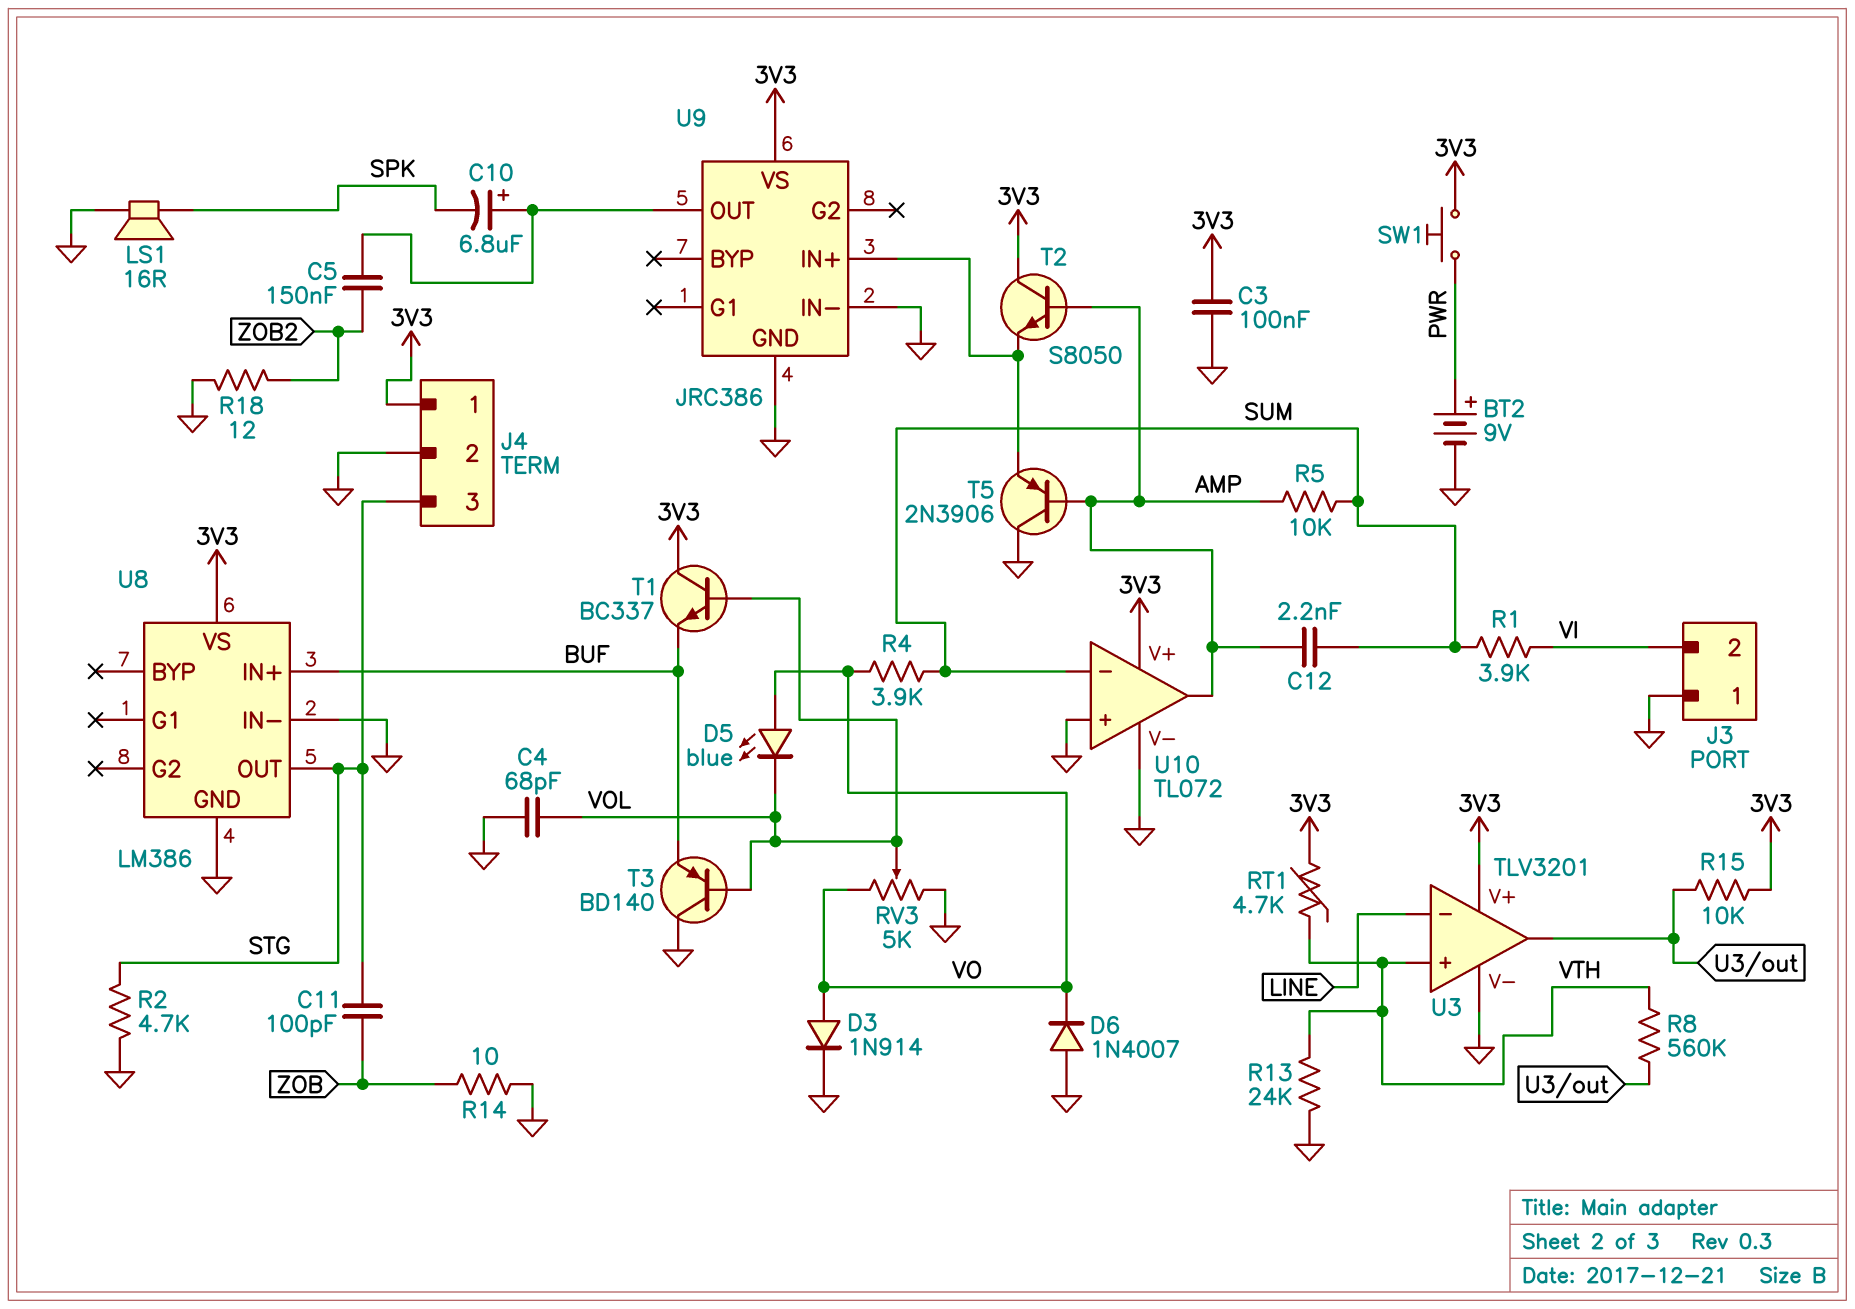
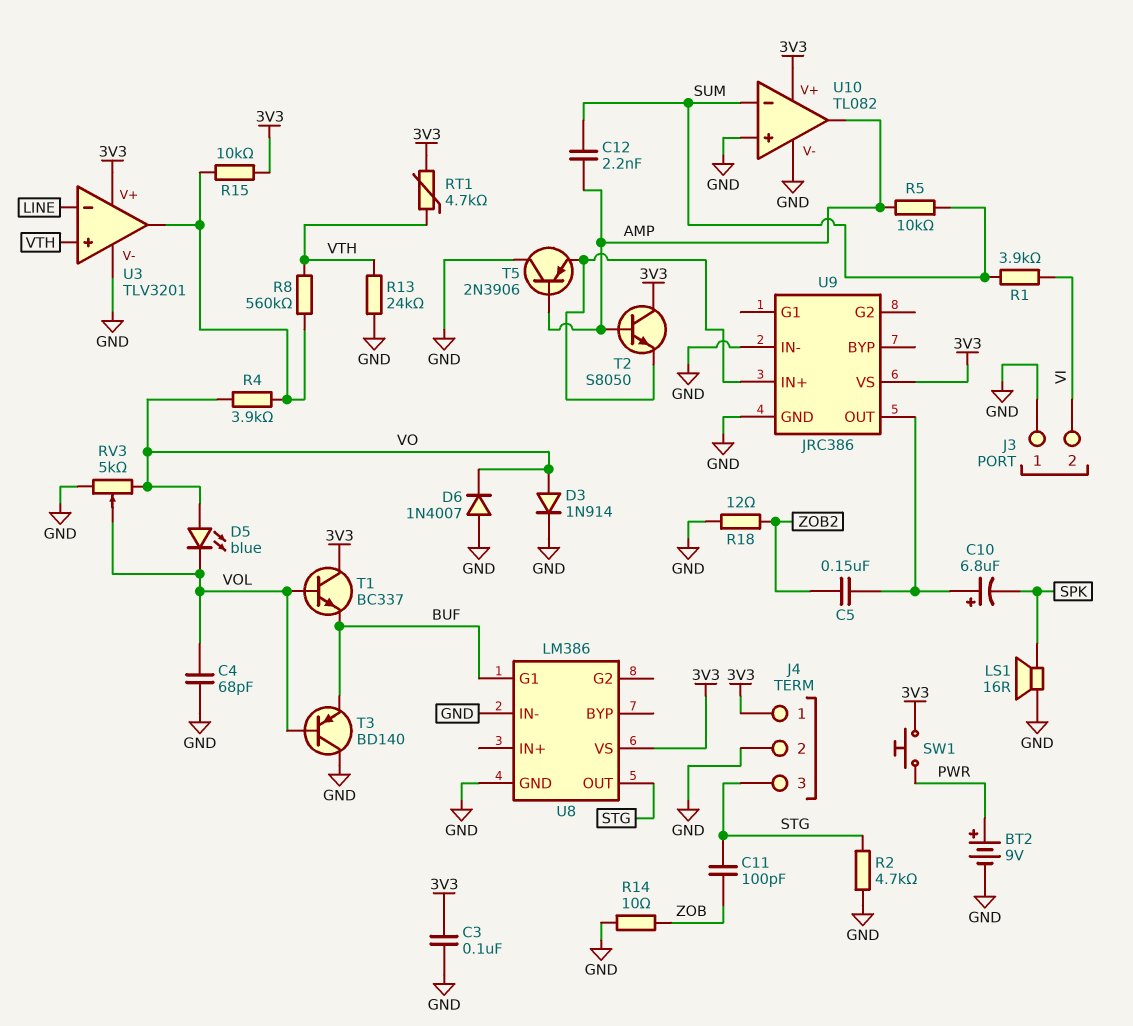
R4: 3.9k (SUM, VO) -> 3.9k (U3/out, VO)
U8 pin G1: none -> BUF
U8 pin IN+: BUF -> none
U10: TL072 -> TL082

